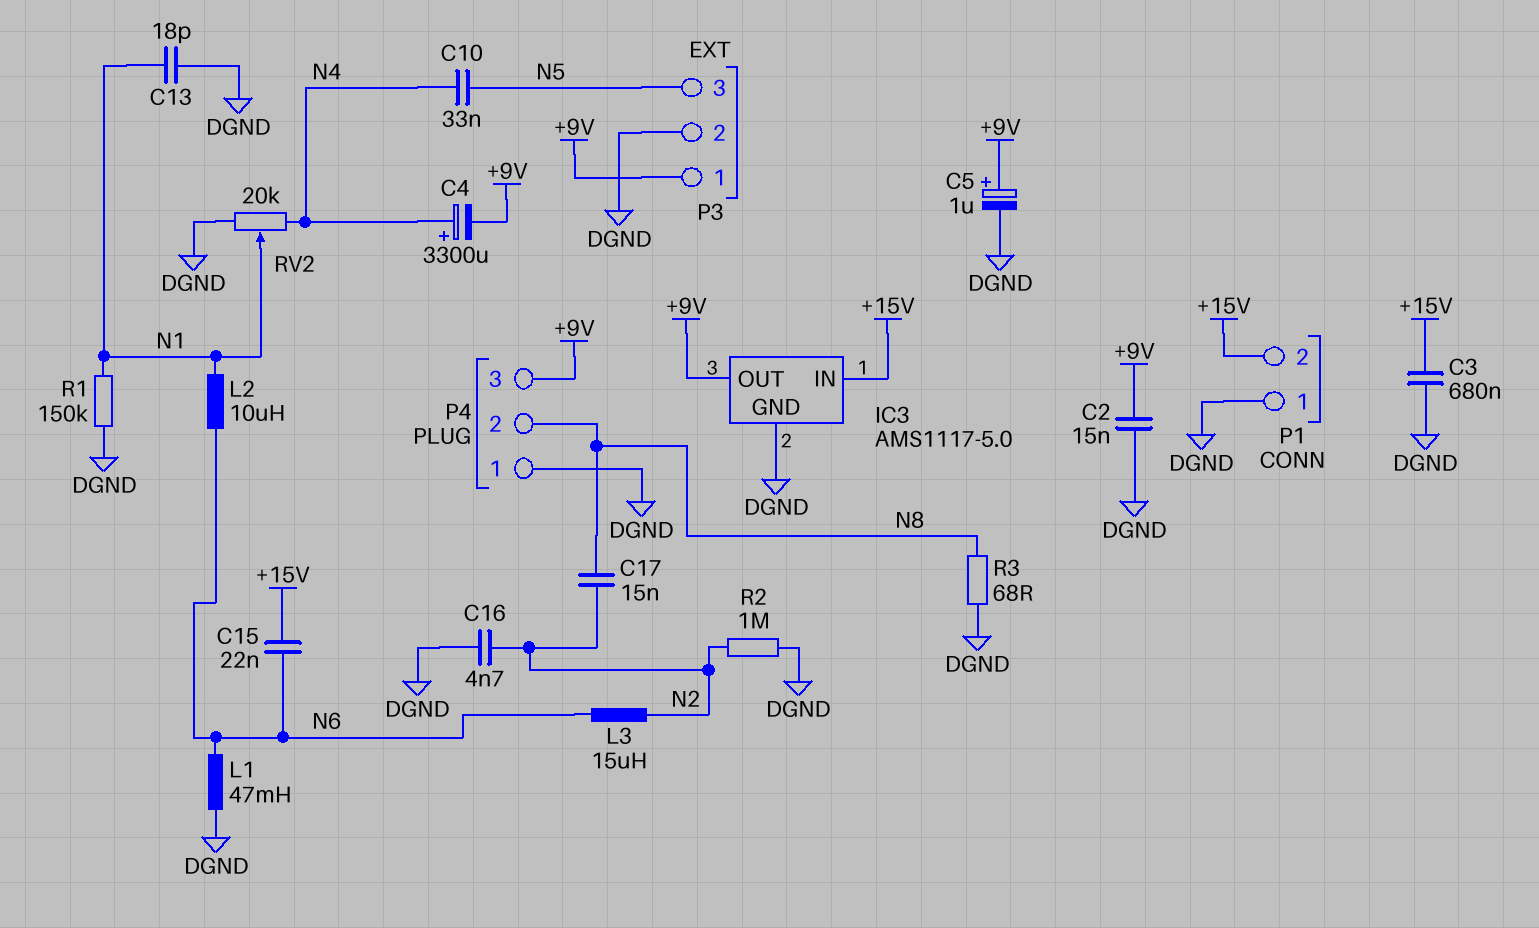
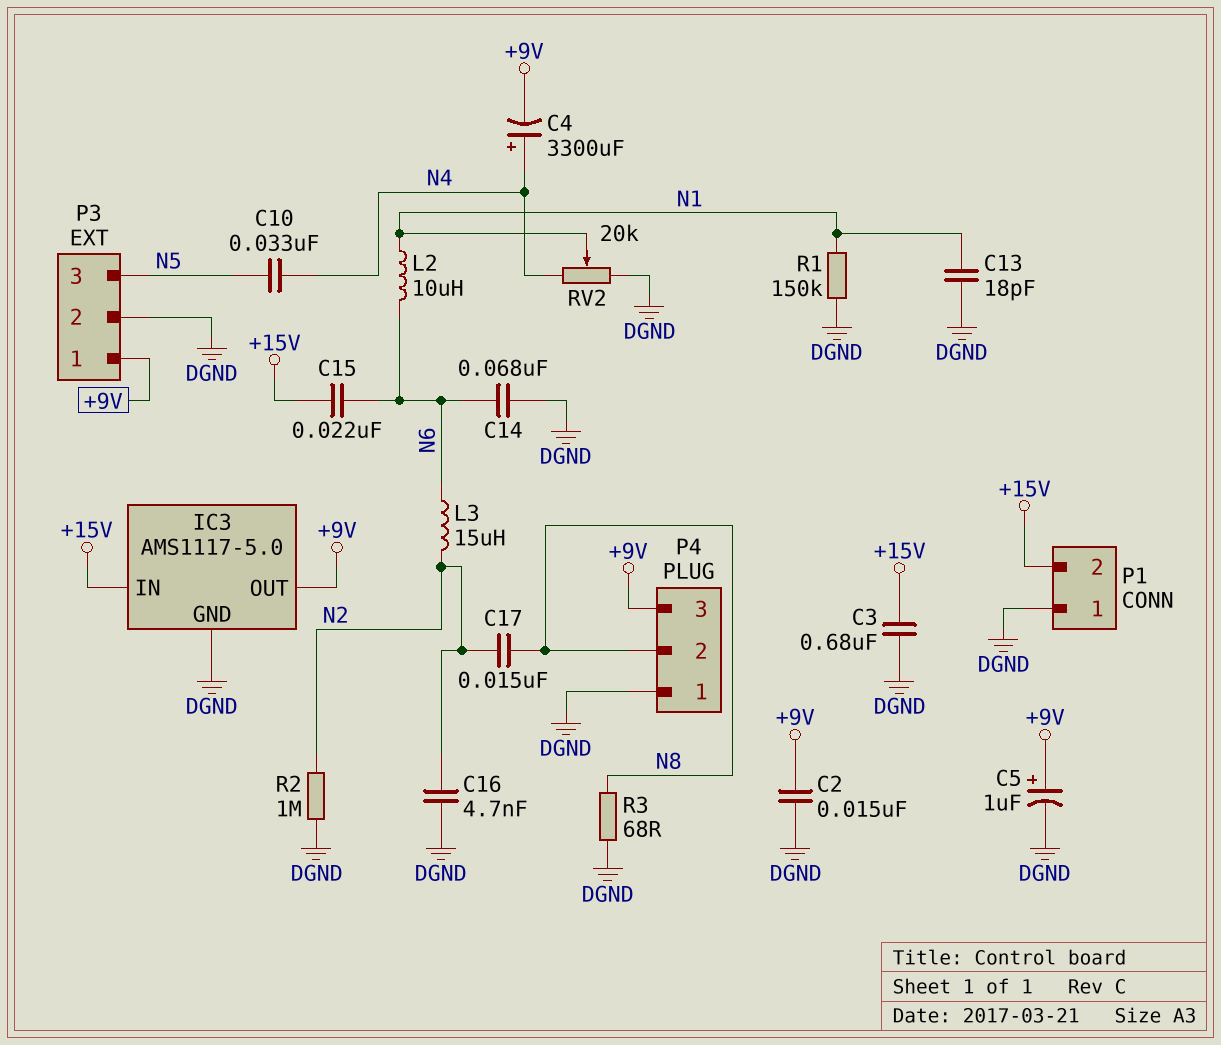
C14: none -> 68nF (DGND, N6)
L1: 47mH (DGND, N6) -> none

